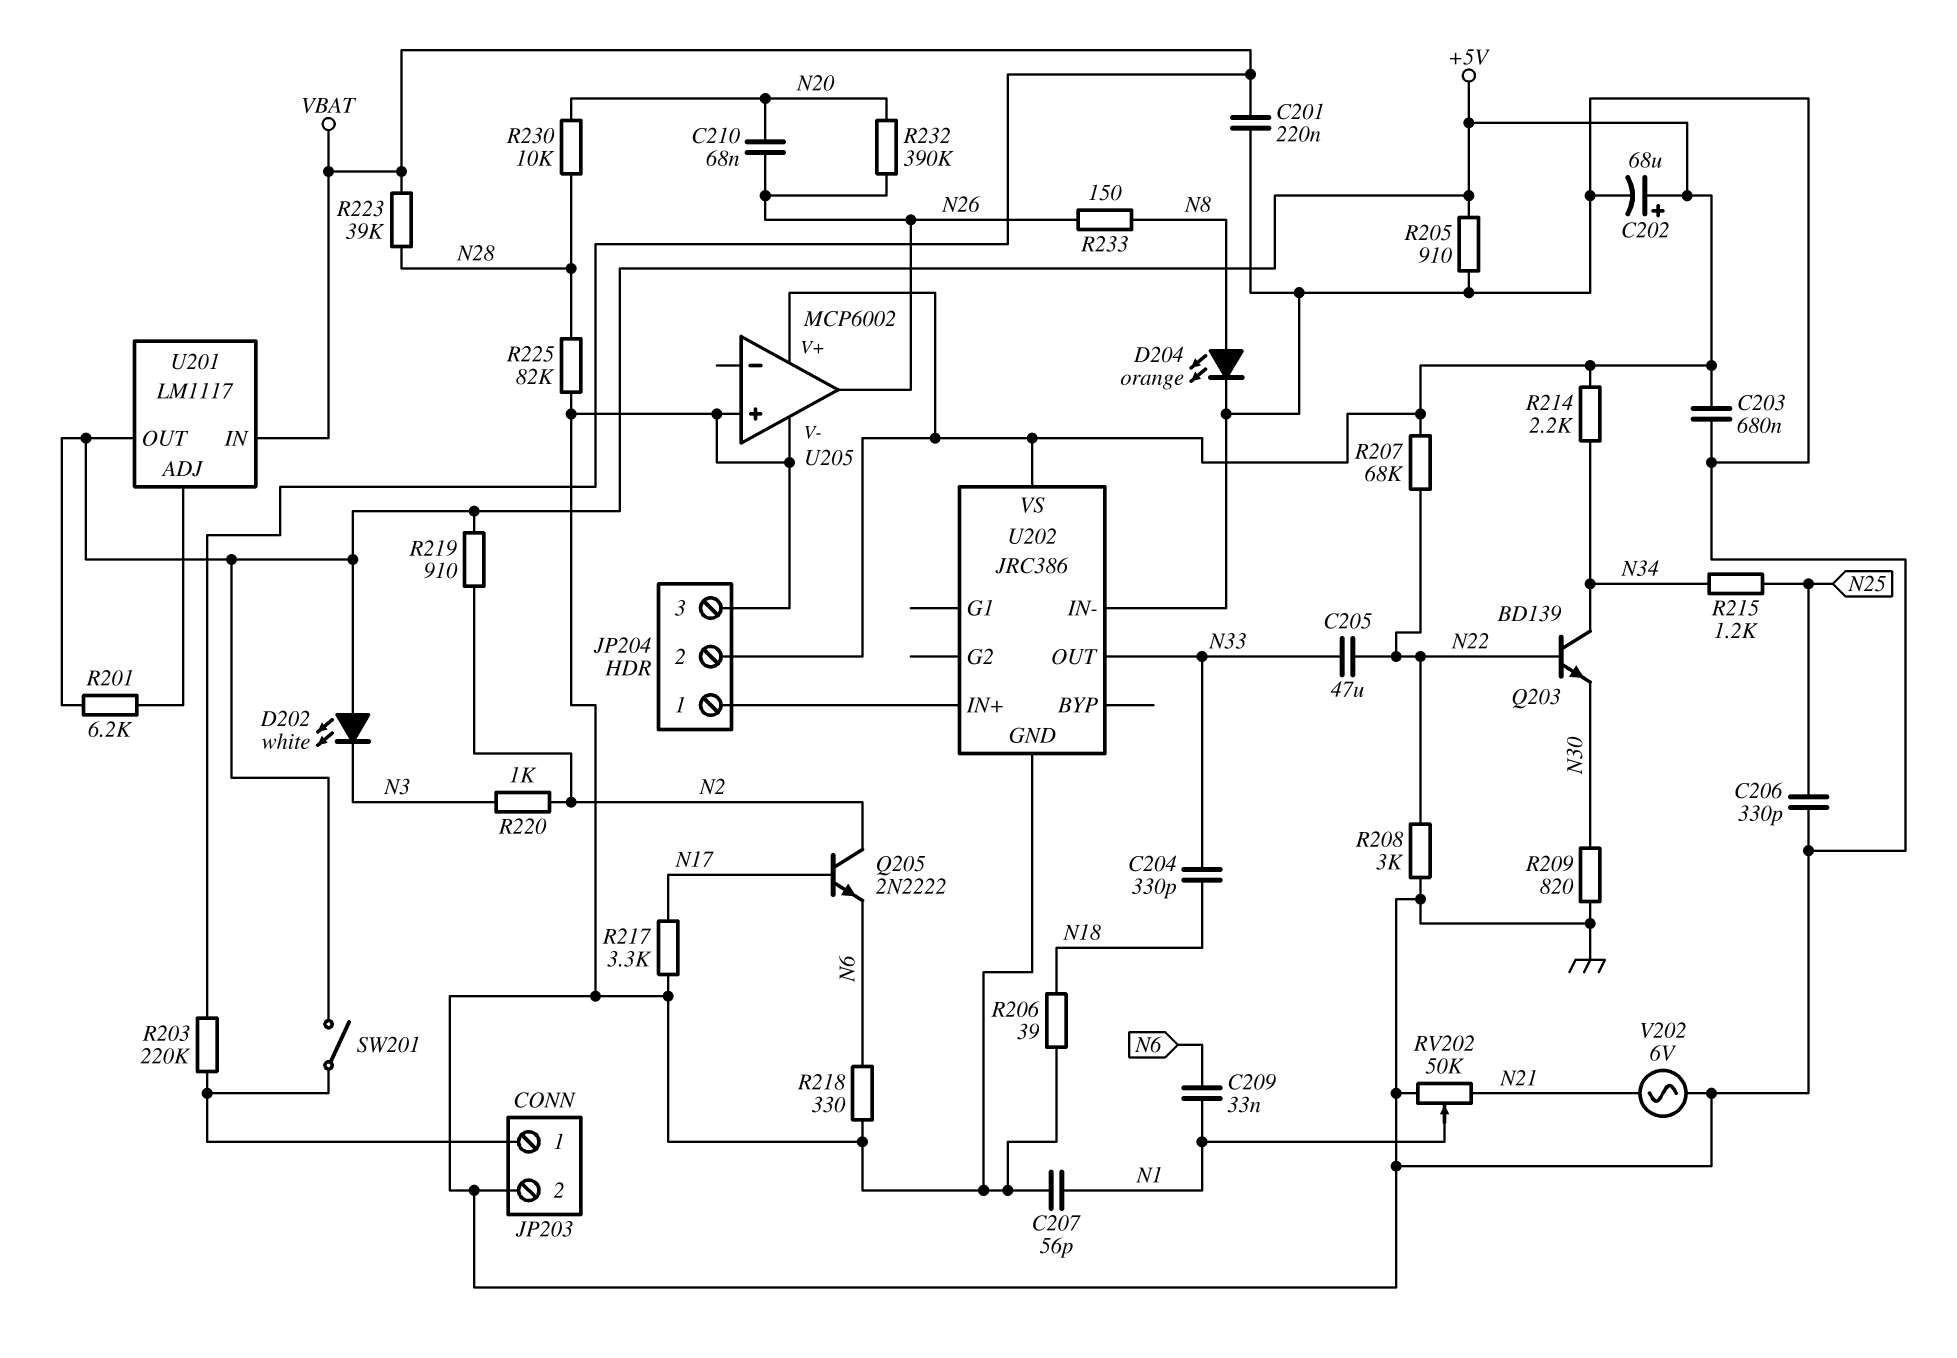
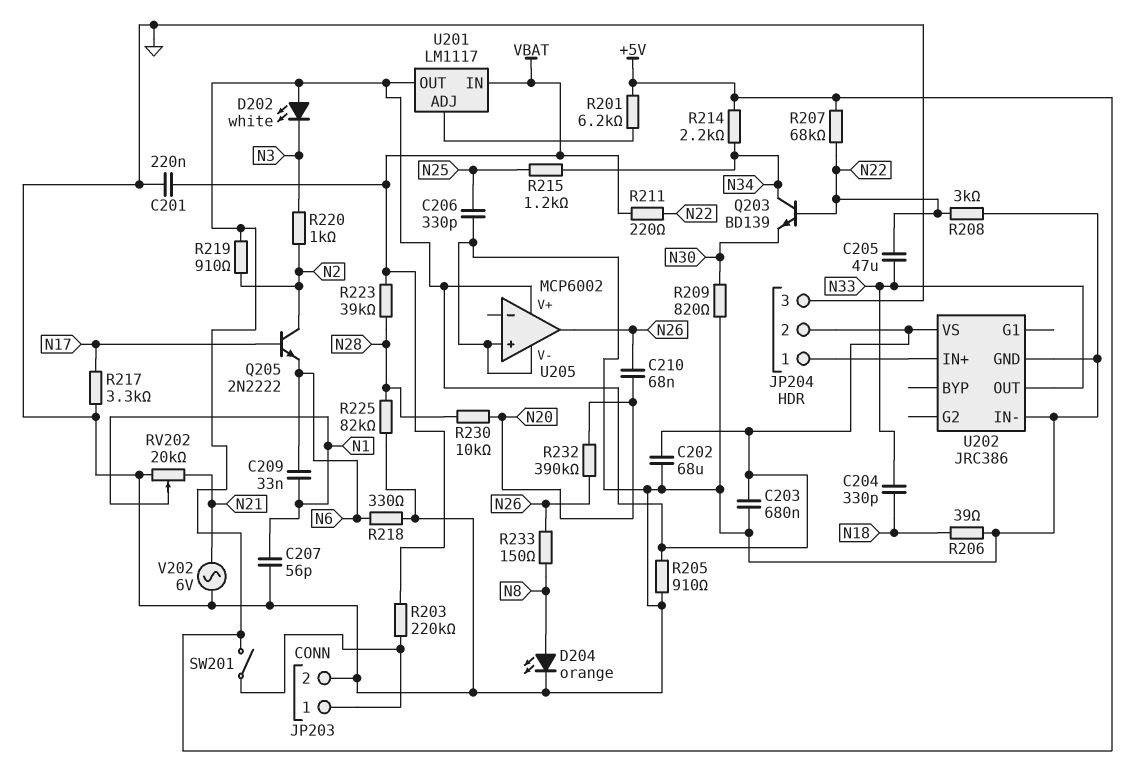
C202: 68uF (plus +5V, minus GND) -> 68uF (+5V, GND)
R211: none -> 220 (N22, VBAT)
RV202: 50k (GND, N21, wiper N1) -> 20k (GND, N21, wiper N1)

